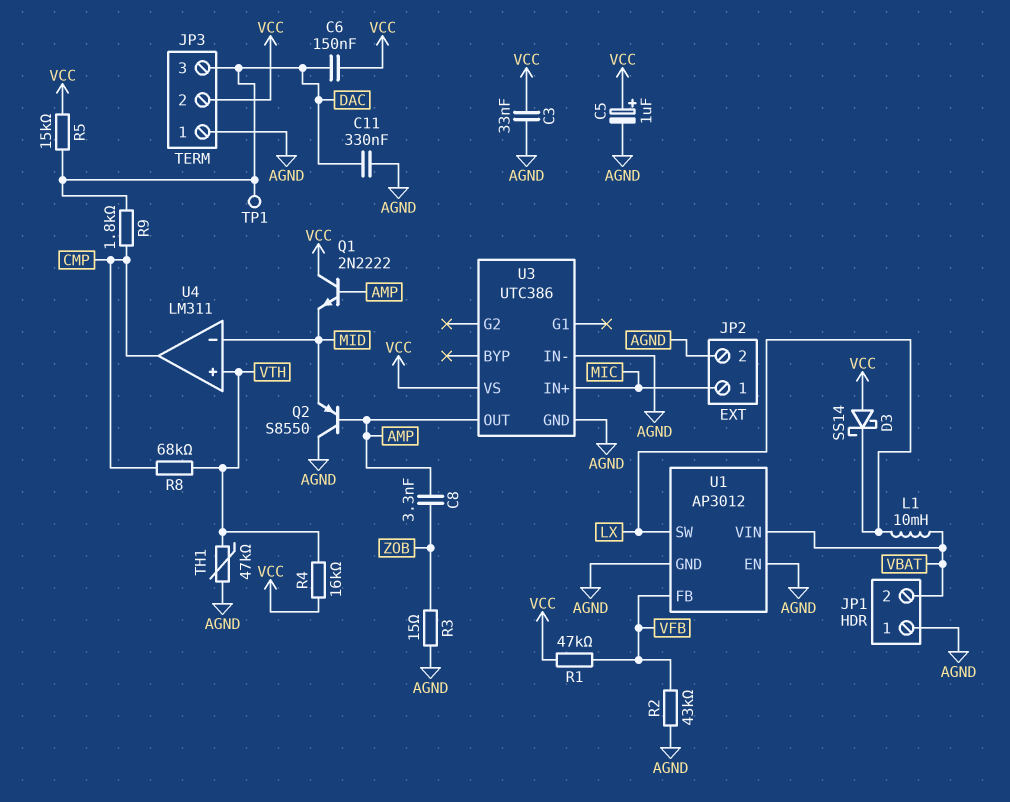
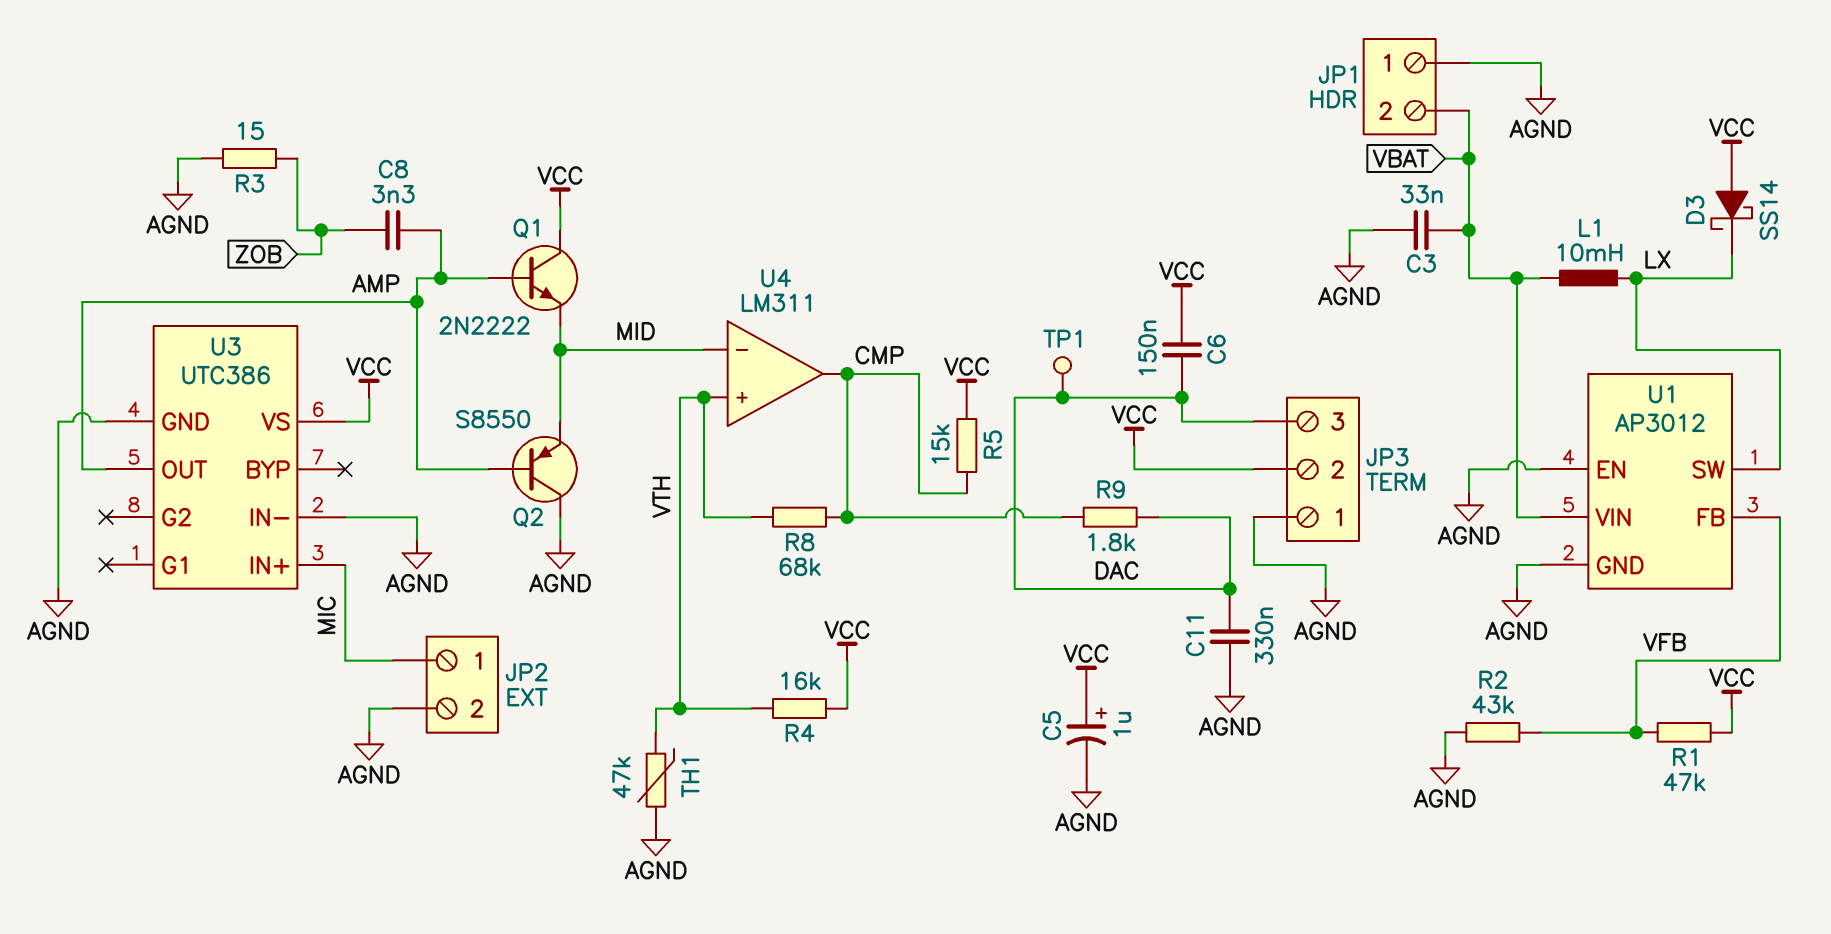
C3: 33nF (AGND, VCC) -> 33nF (AGND, VBAT)
R5: 15k (DAC, VCC) -> 15k (CMP, VCC)

